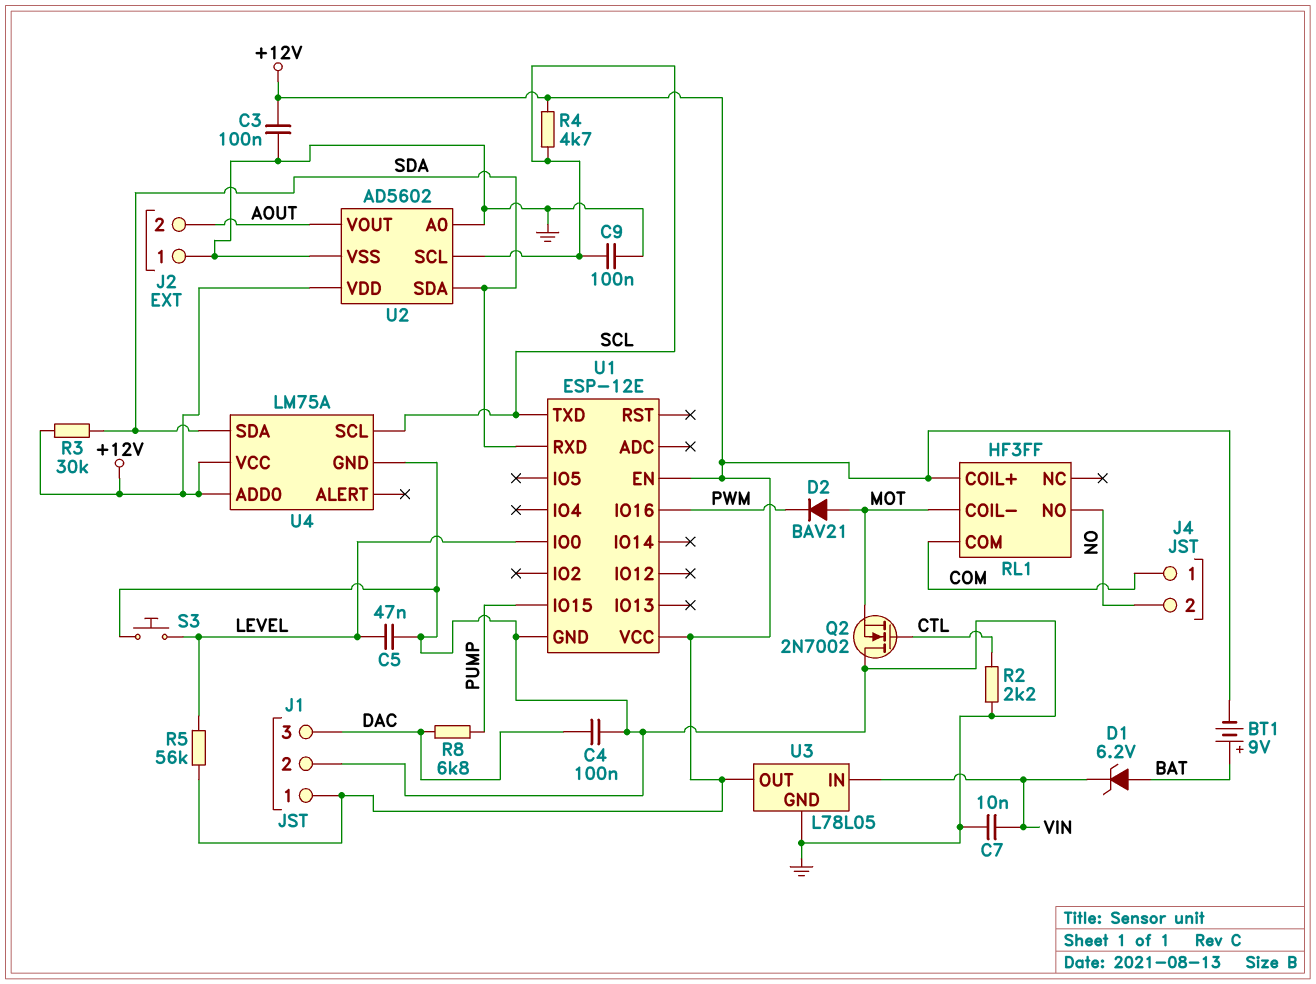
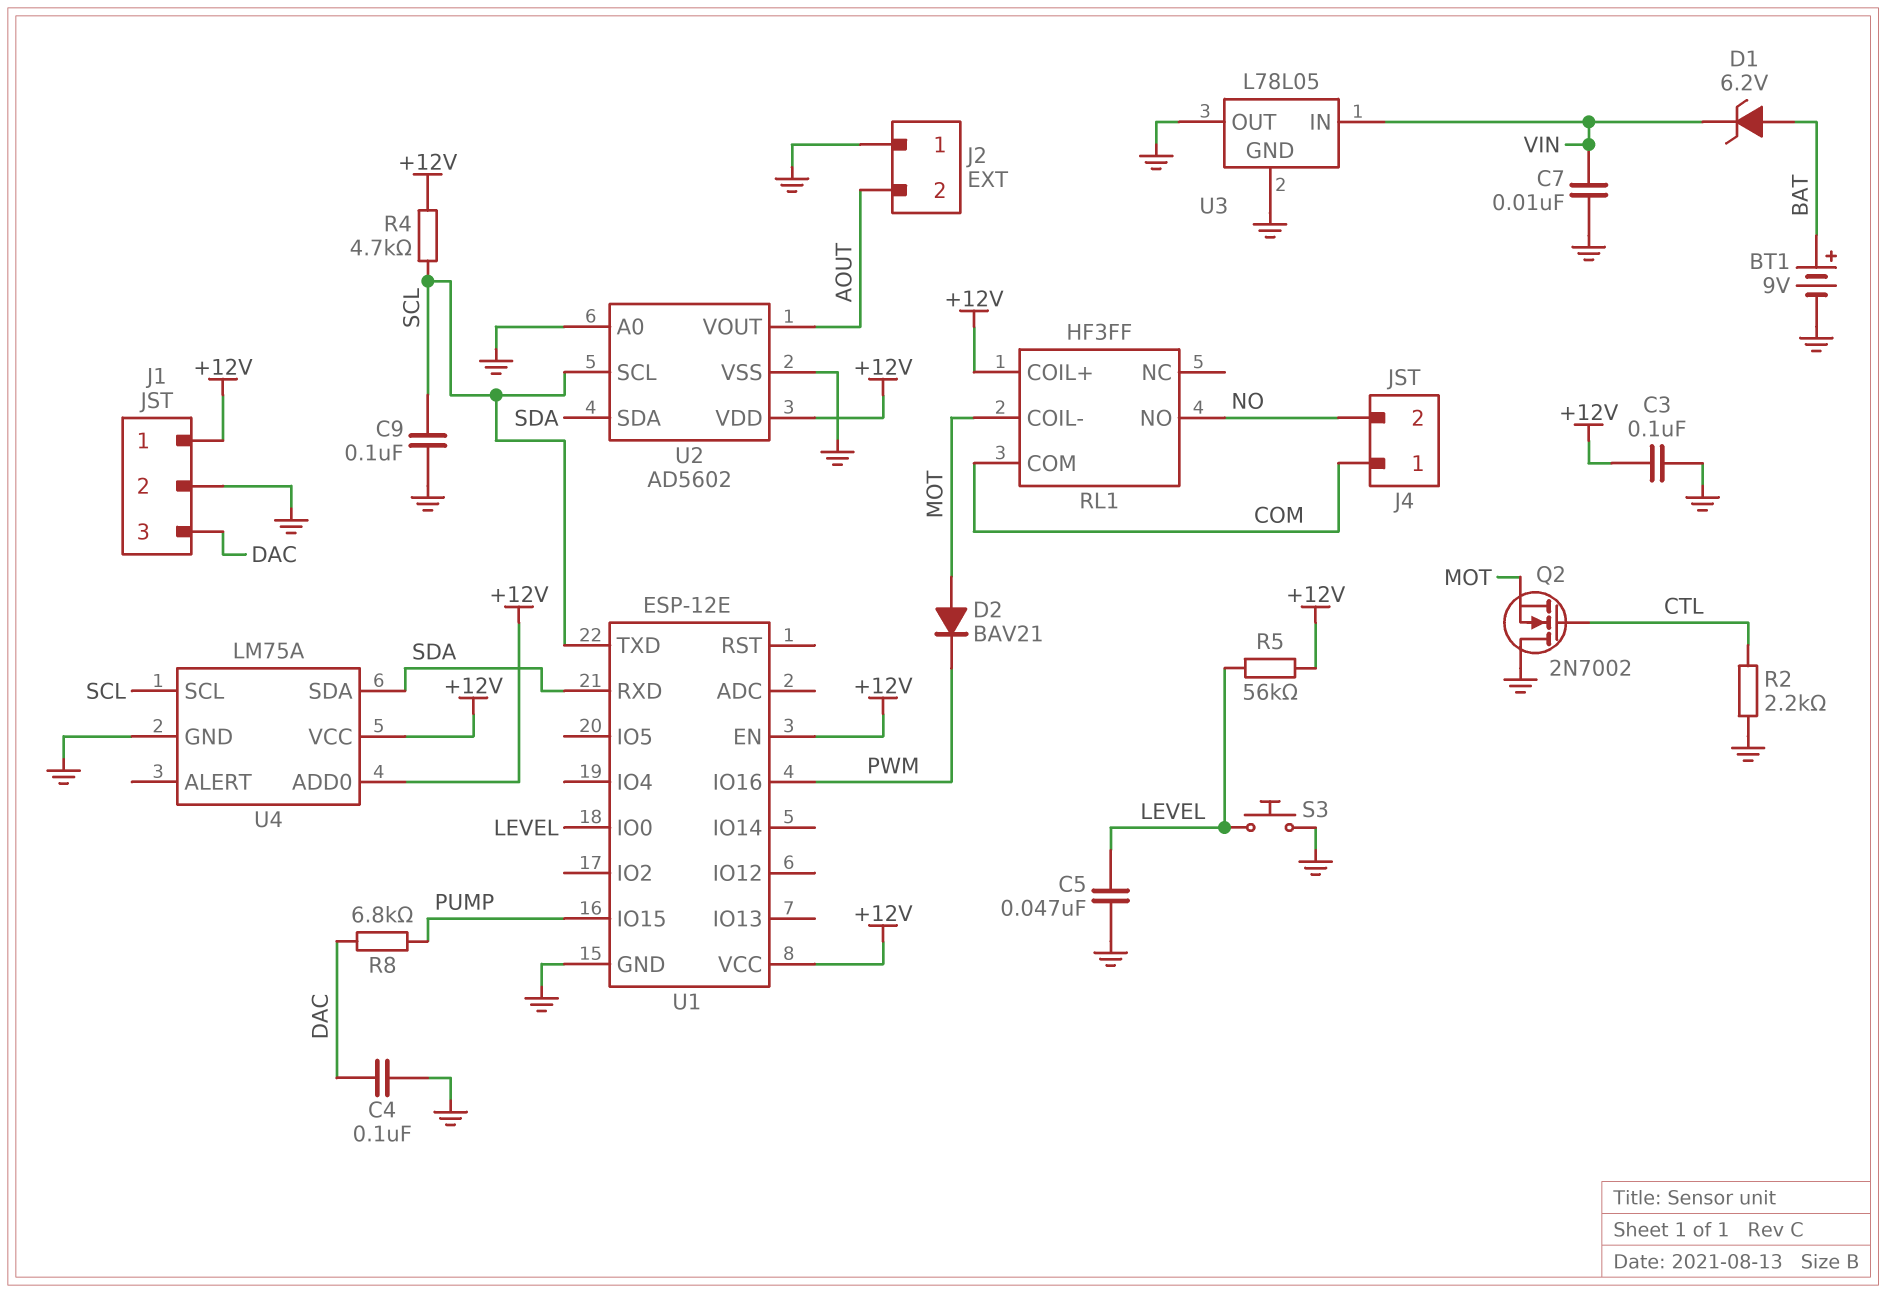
BT1: 9V (plus BAT, minus +12V) -> 9V (plus BAT, minus GND)
R3: 30k (+12V, SDA) -> none
U3 pin OUT: +12V -> GND

